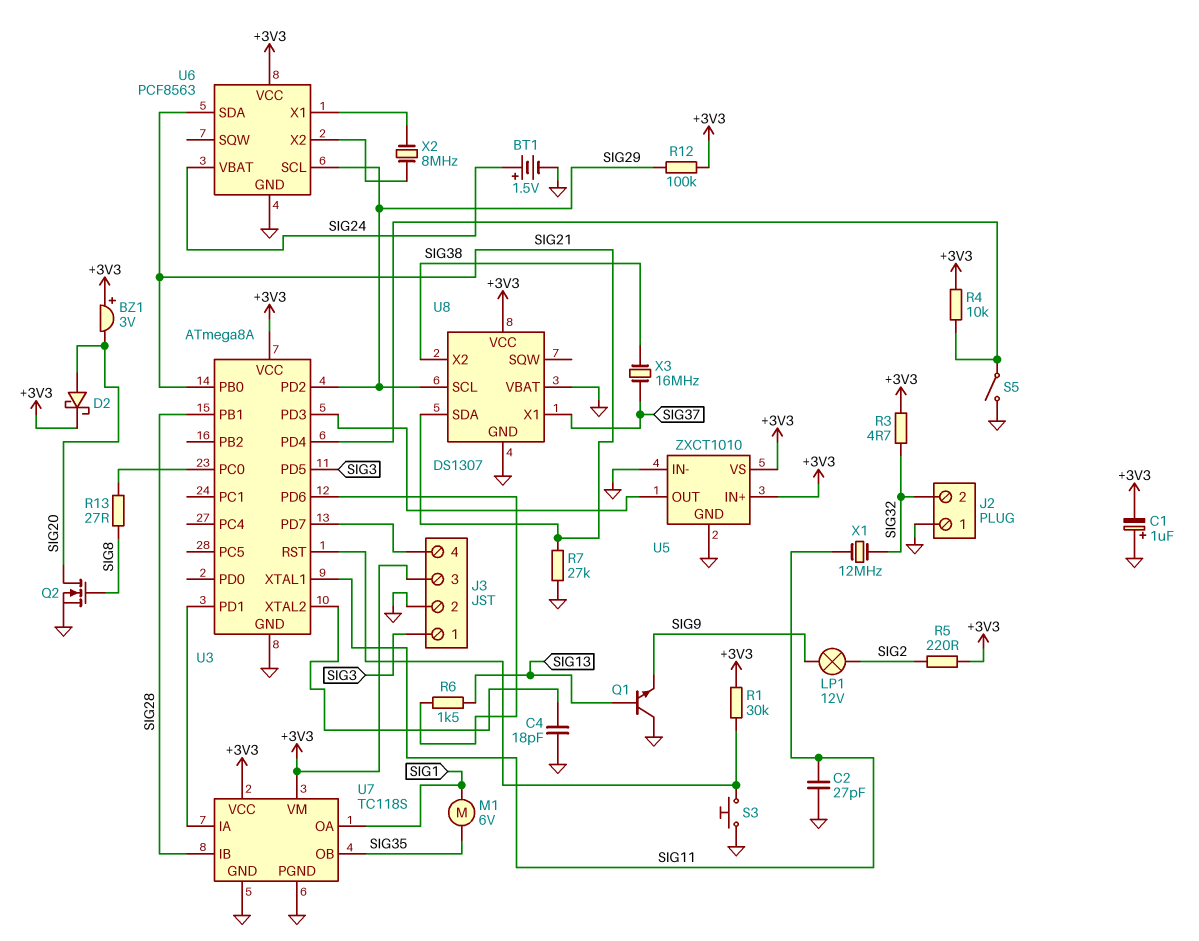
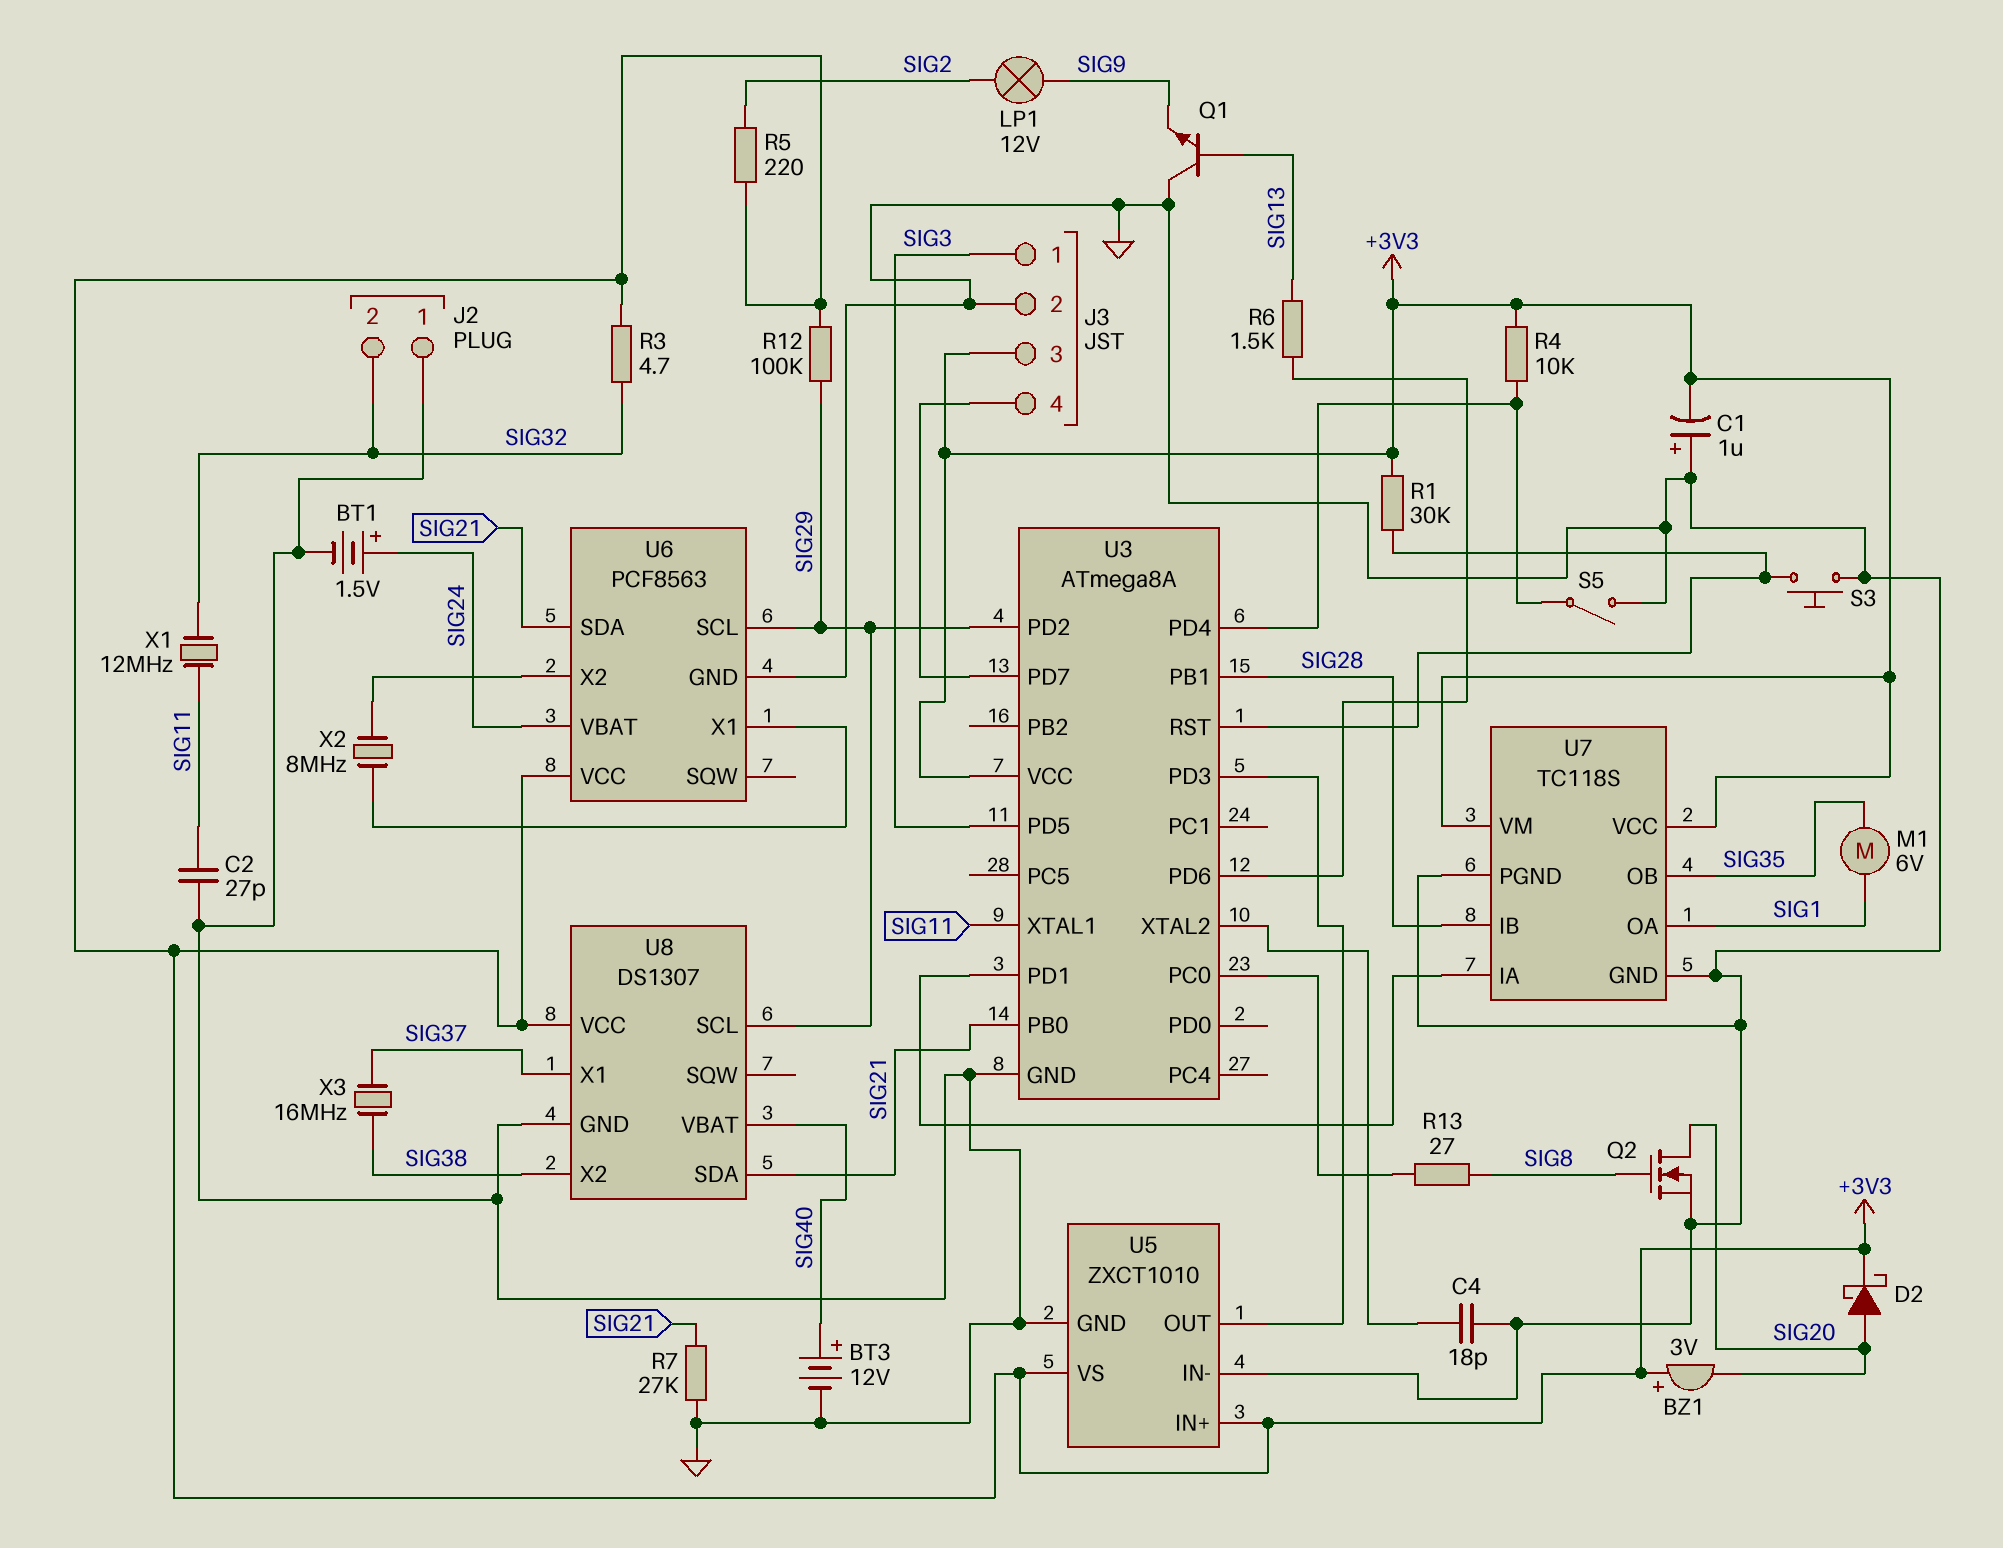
BT3: none -> 12V (plus SIG40, minus GND)
U8 pin VBAT: GND -> SIG40

